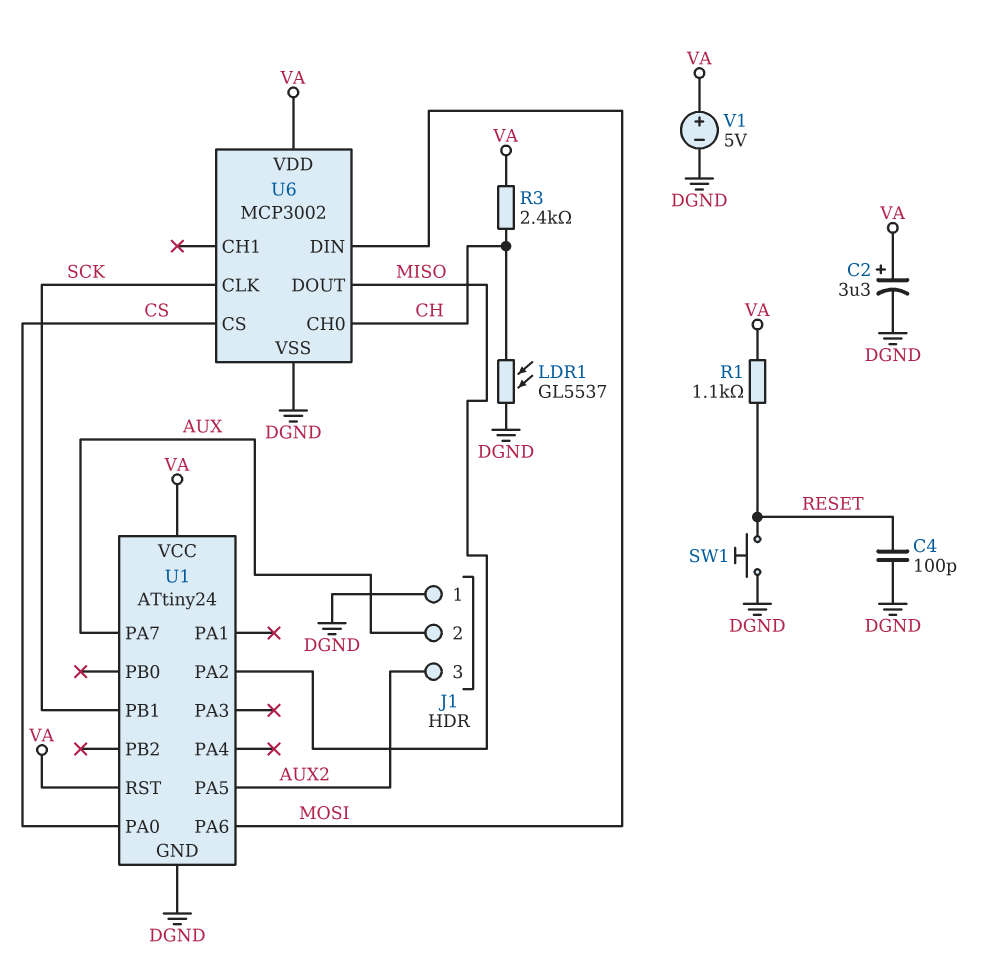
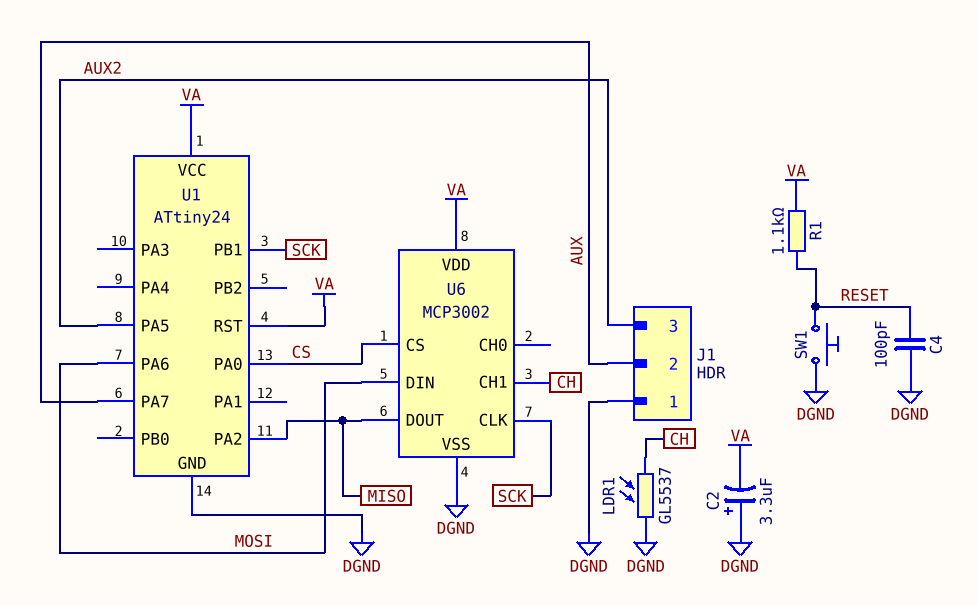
C2: 3.3uF (plus VA, minus DGND) -> 3.3uF (plus DGND, minus VA)
R3: 2.4k (CH, VA) -> none
U6 pin CH0: CH -> none
U6 pin CH1: none -> CH
V1: 5V (plus VA, minus DGND) -> none

